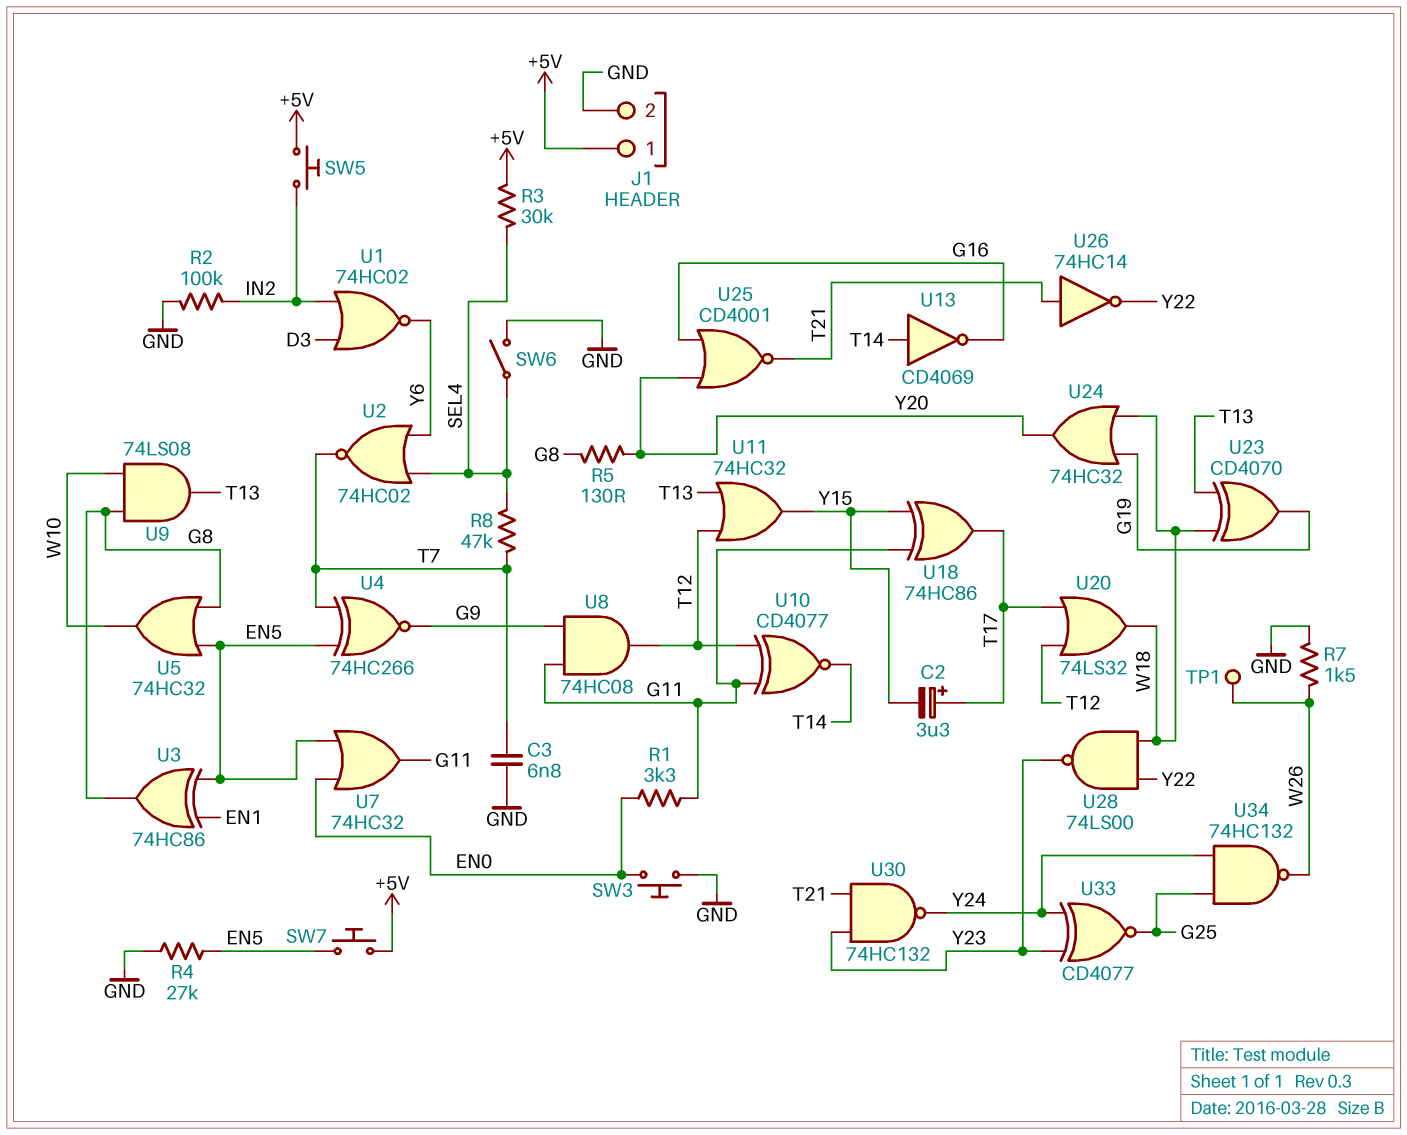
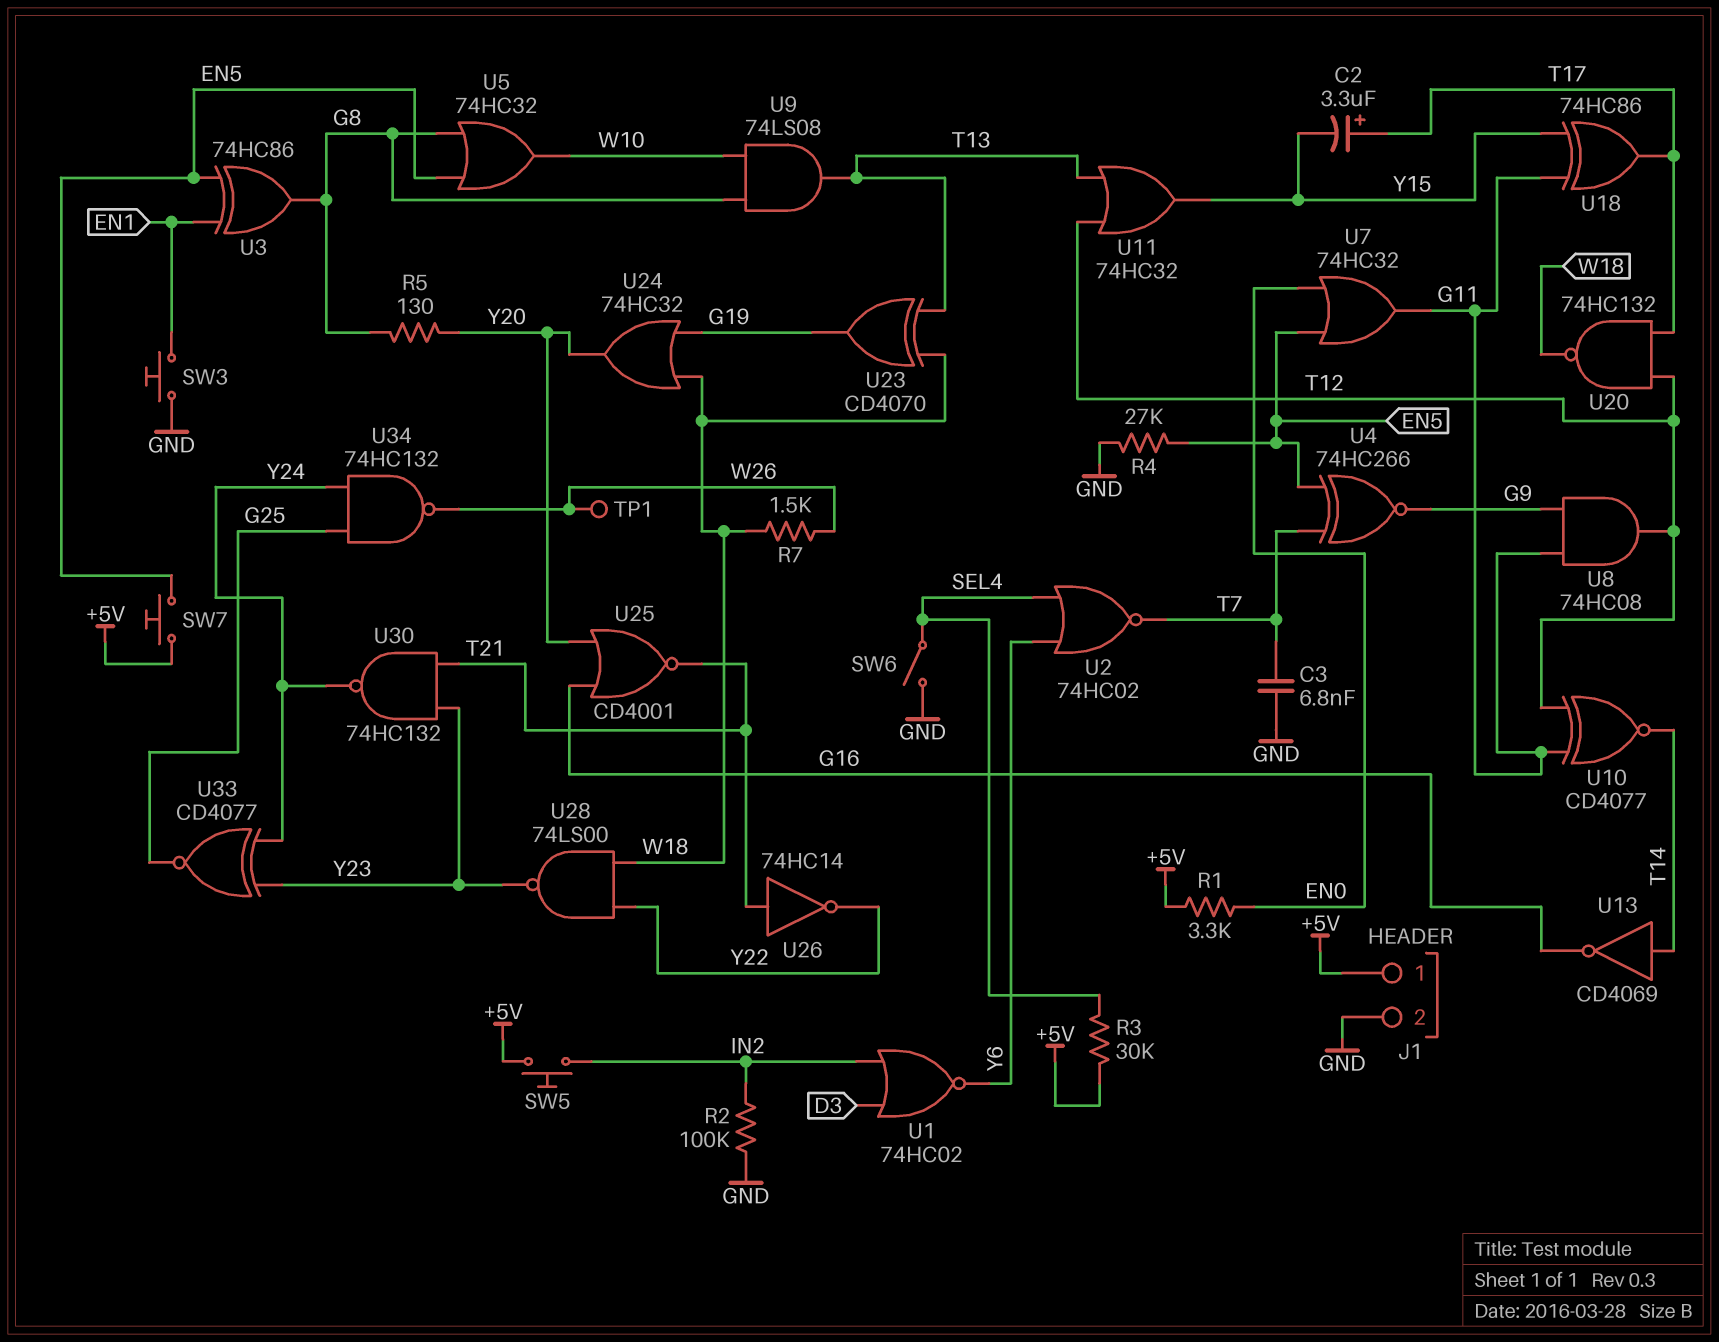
R1: 3.3k (EN0, G11) -> 3.3k (+5V, EN0)
R7: 1.5k (GND, W26) -> 1.5k (W18, W26)
R8: 47k (SEL4, T7) -> none
SW3: button (EN0, GND) -> button (EN1, GND)
U20: OR 74LS32 (in T12, in T17, out W18) -> NAND 74HC132 (in T12, in T17, out W18)

